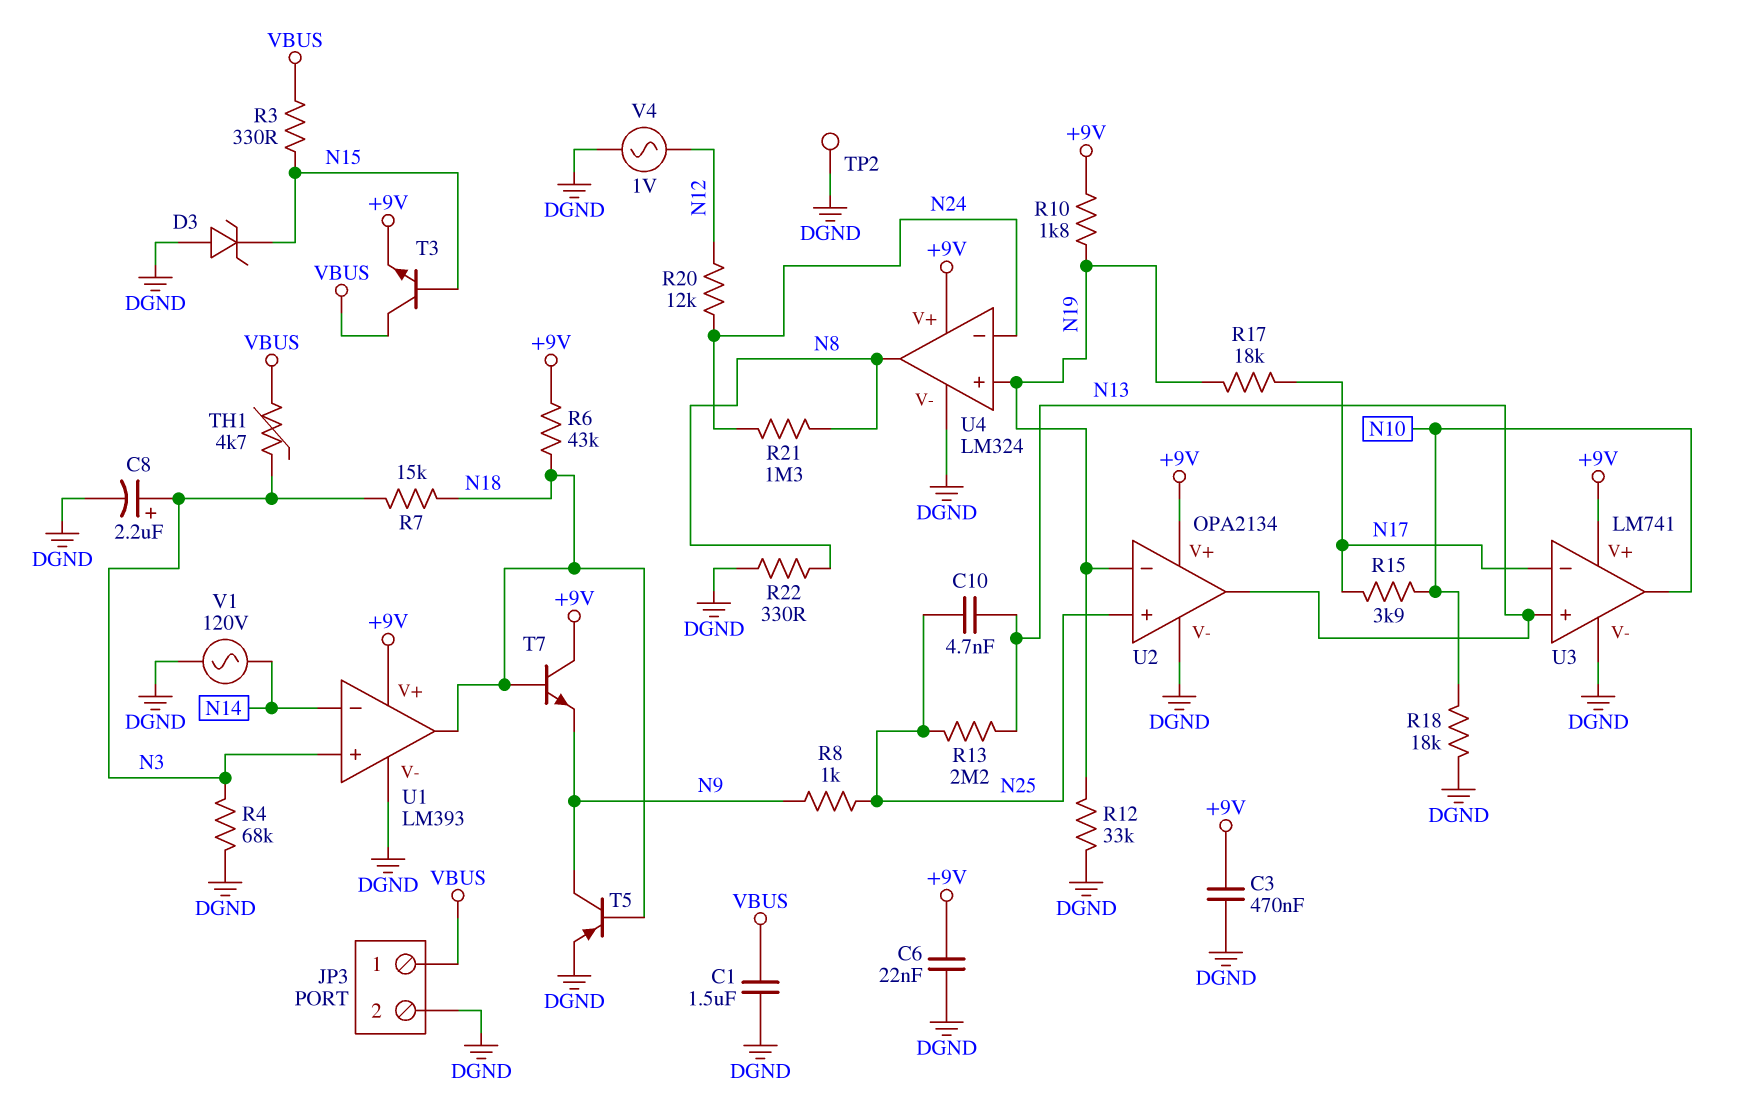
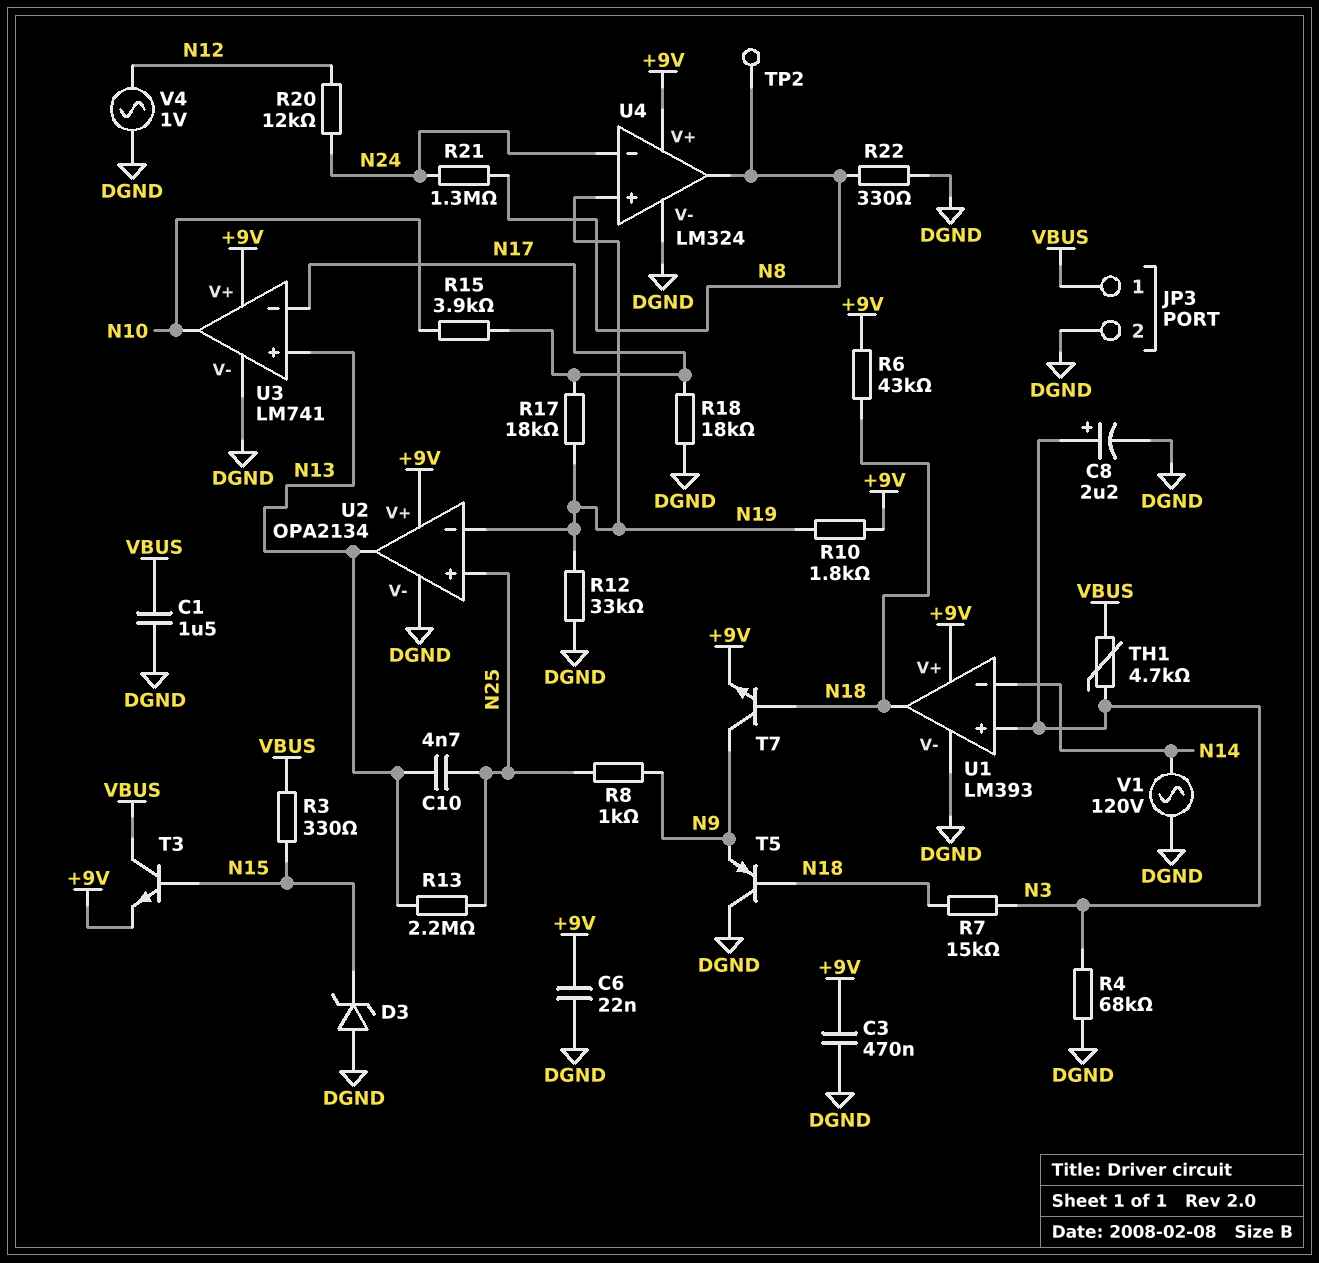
R18: 18k (DGND, N10) -> 18k (DGND, N17)
T5: PNP (B N18, C N9, E DGND) -> PNP (B N18, C DGND, E N9)
T7: NPN (B N18, C +9V, E N9) -> NPN (B N18, C N9, E +9V)
TP2: test point (DGND) -> test point (N8)

